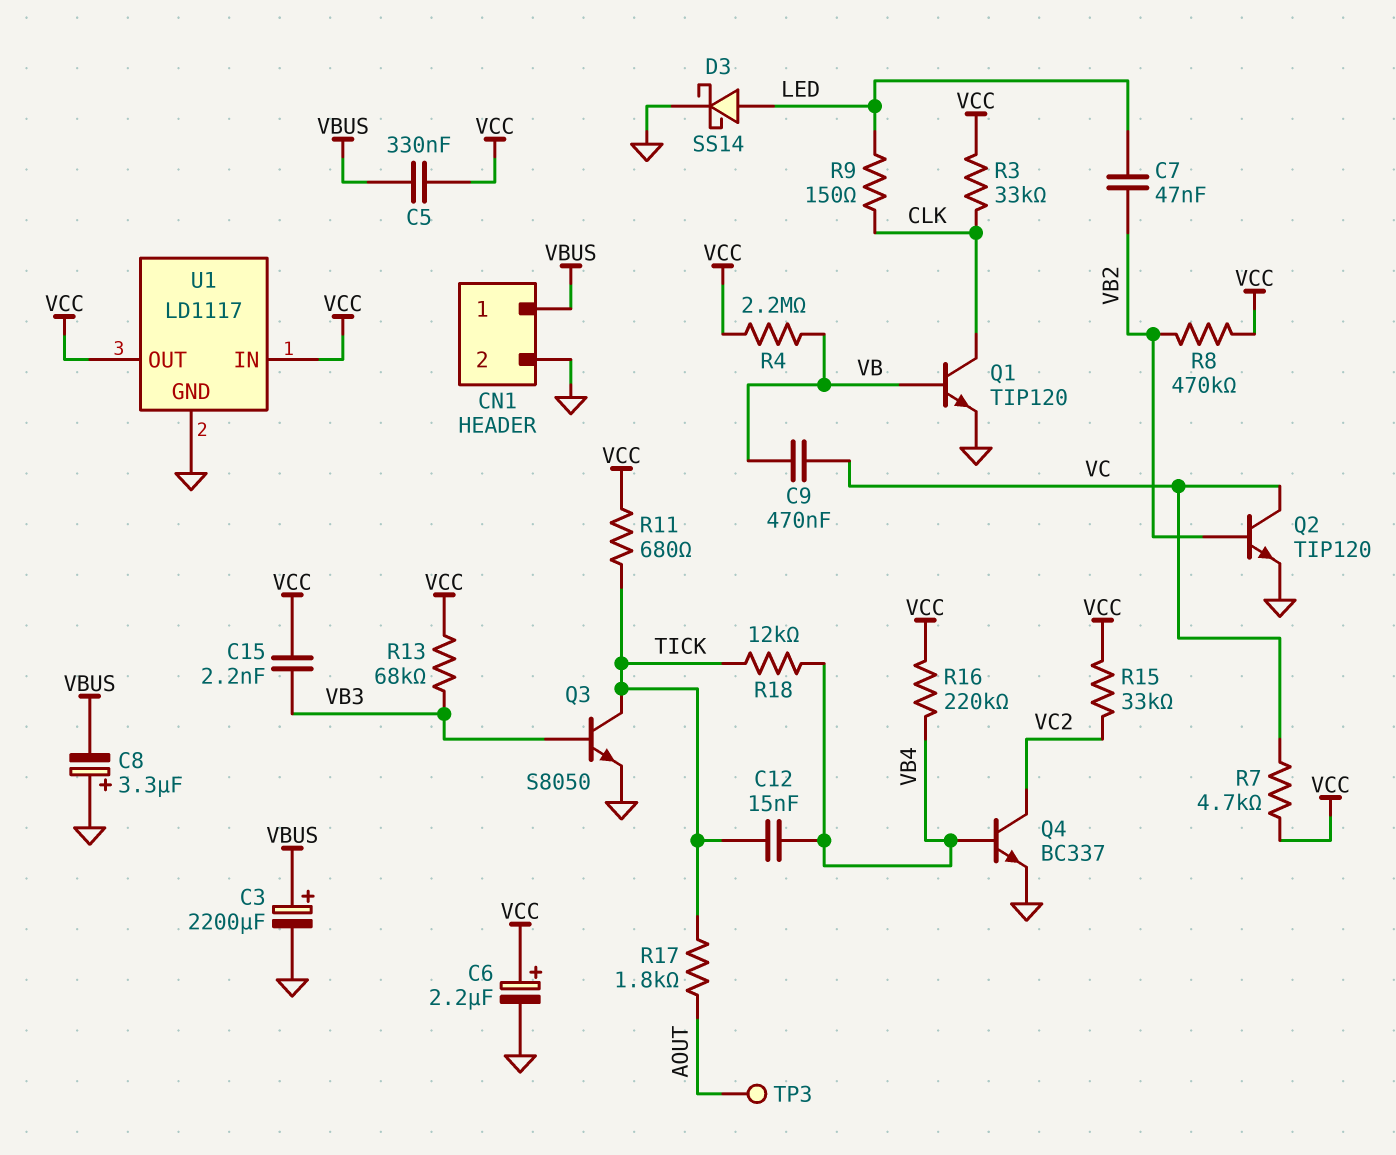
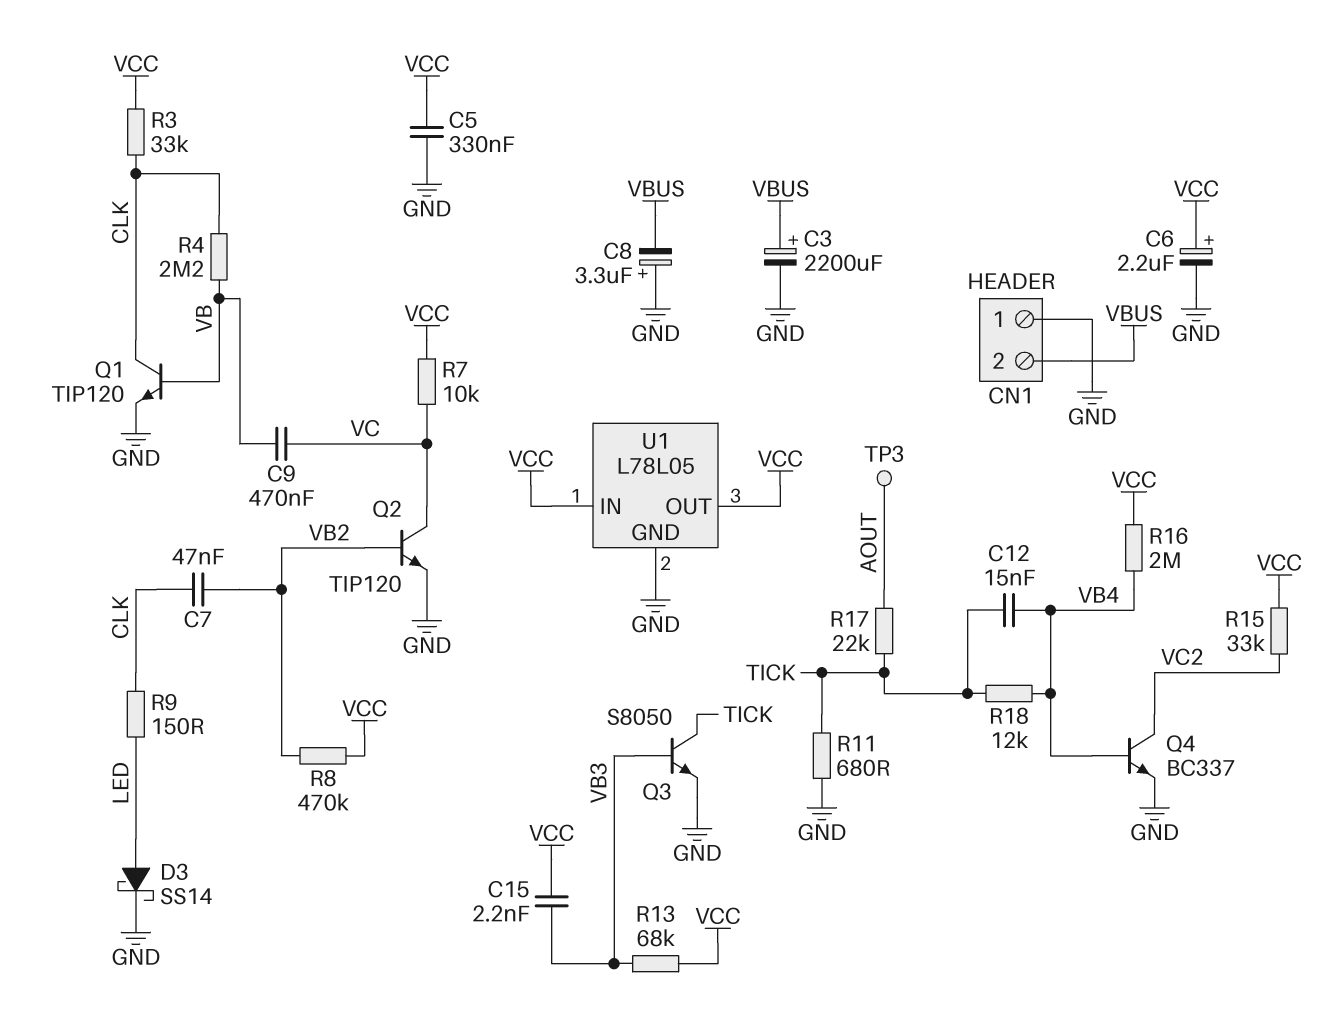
C5: 330nF (VBUS, VCC) -> 330nF (GND, VCC)
C7: 47nF (LED, VB2) -> 47nF (CLK, VB2)
CN1 pin 1: VBUS -> GND
CN1 pin 2: GND -> VBUS
R4: 2.2M (VB, VCC) -> 2.2M (CLK, VB)
R7: 4.7k (VC, VCC) -> 10k (VC, VCC)
R11: 680 (TICK, VCC) -> 680 (GND, TICK)
R16: 220k (VB4, VCC) -> 2M (VB4, VCC)
R17: 1.8k (AOUT, TICK) -> 22k (AOUT, TICK)
U1: LD1117 -> L78L05

